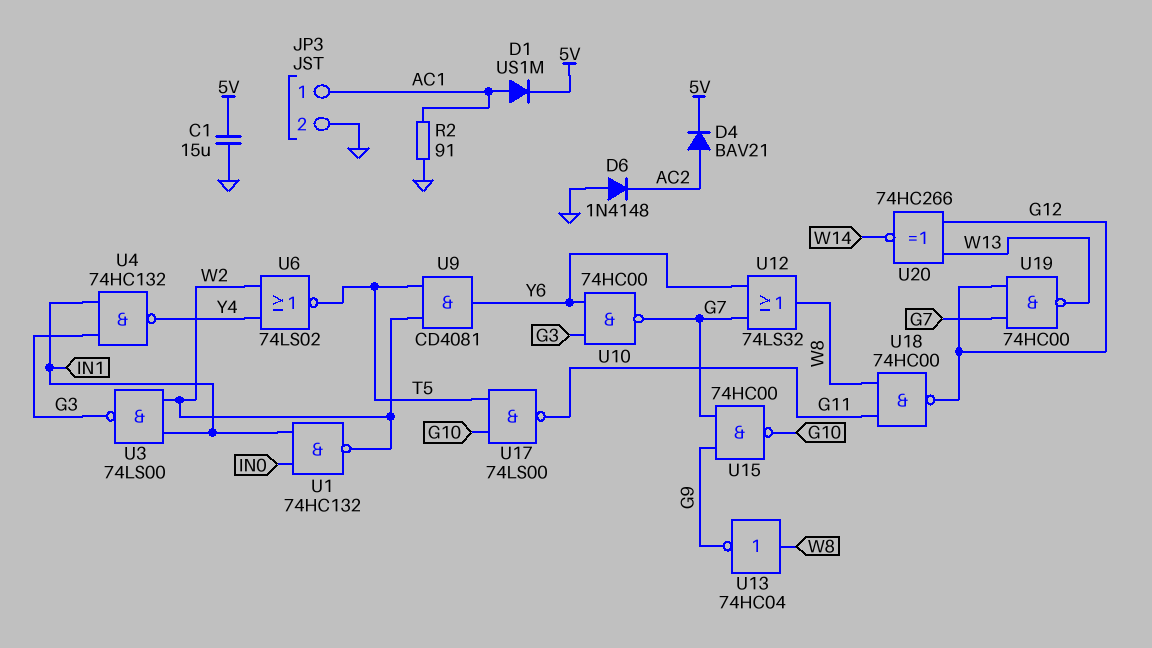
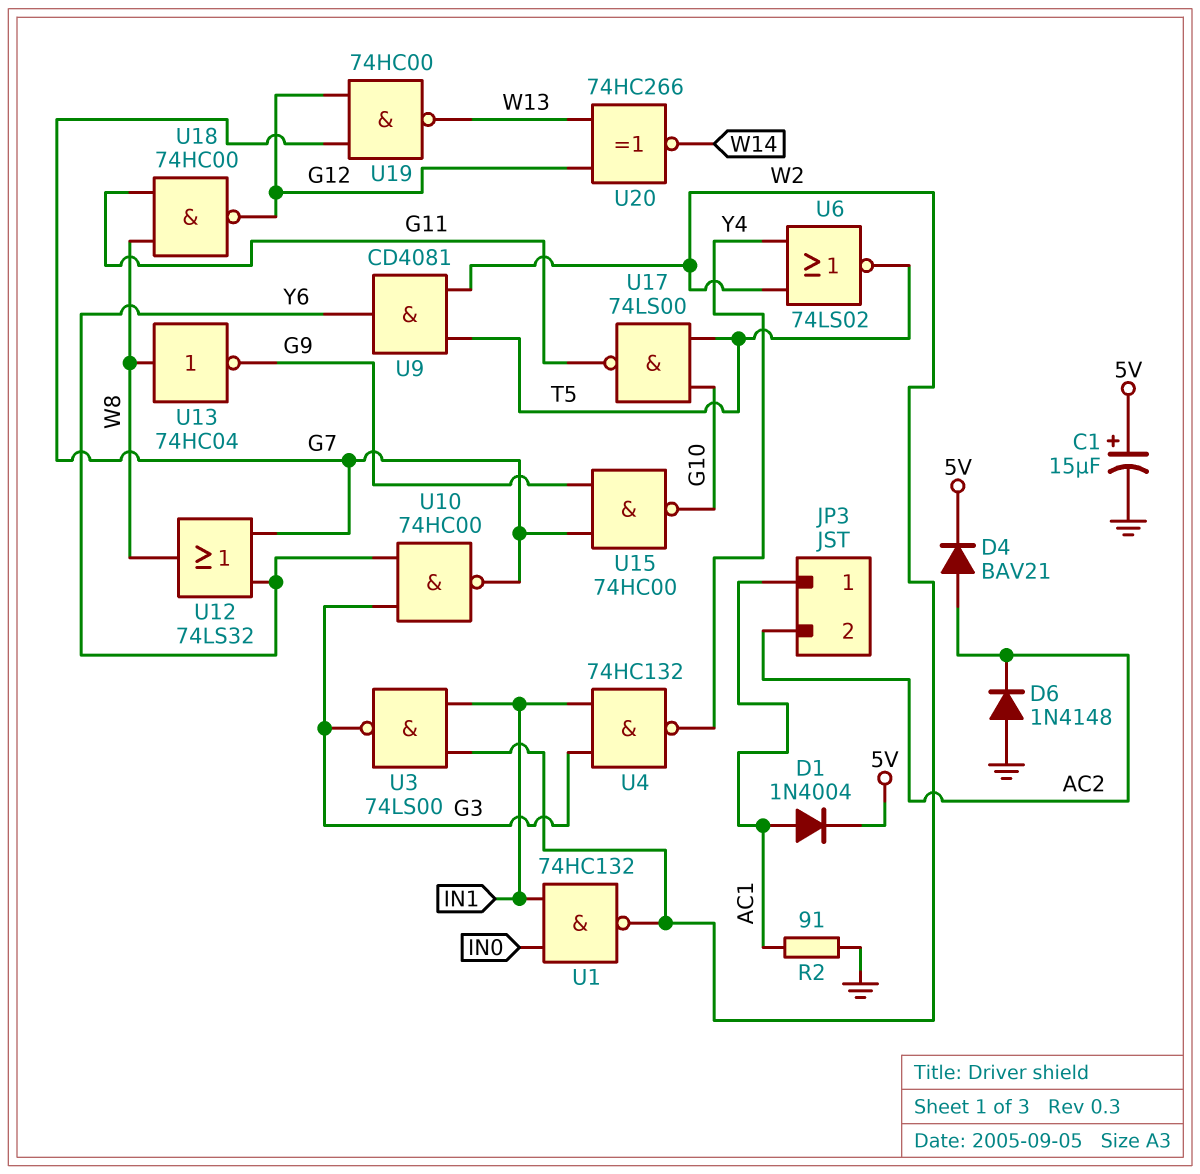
C1: 15uF (5V, GND) -> 15uF (plus 5V, minus GND)
D1: diode US1M (A AC1, K 5V) -> diode 1N4004 (A AC1, K 5V)
JP3 pin 2: GND -> AC2

